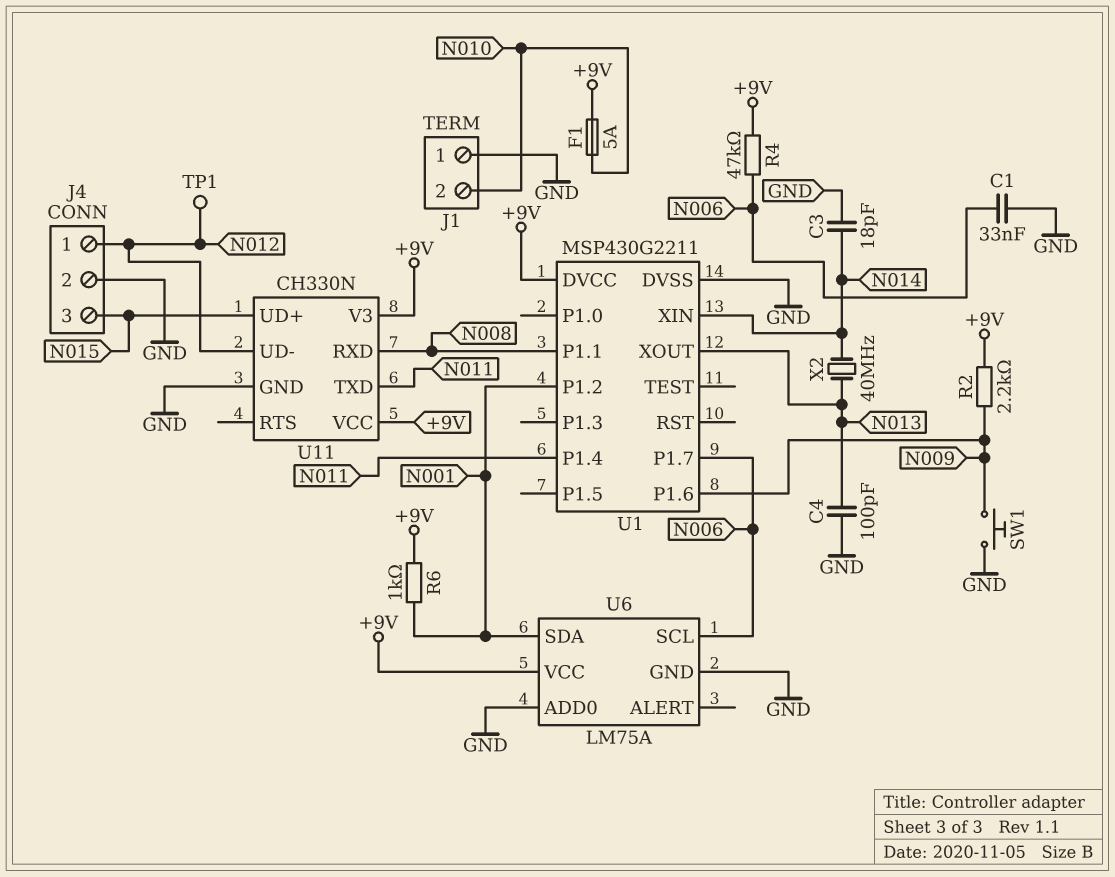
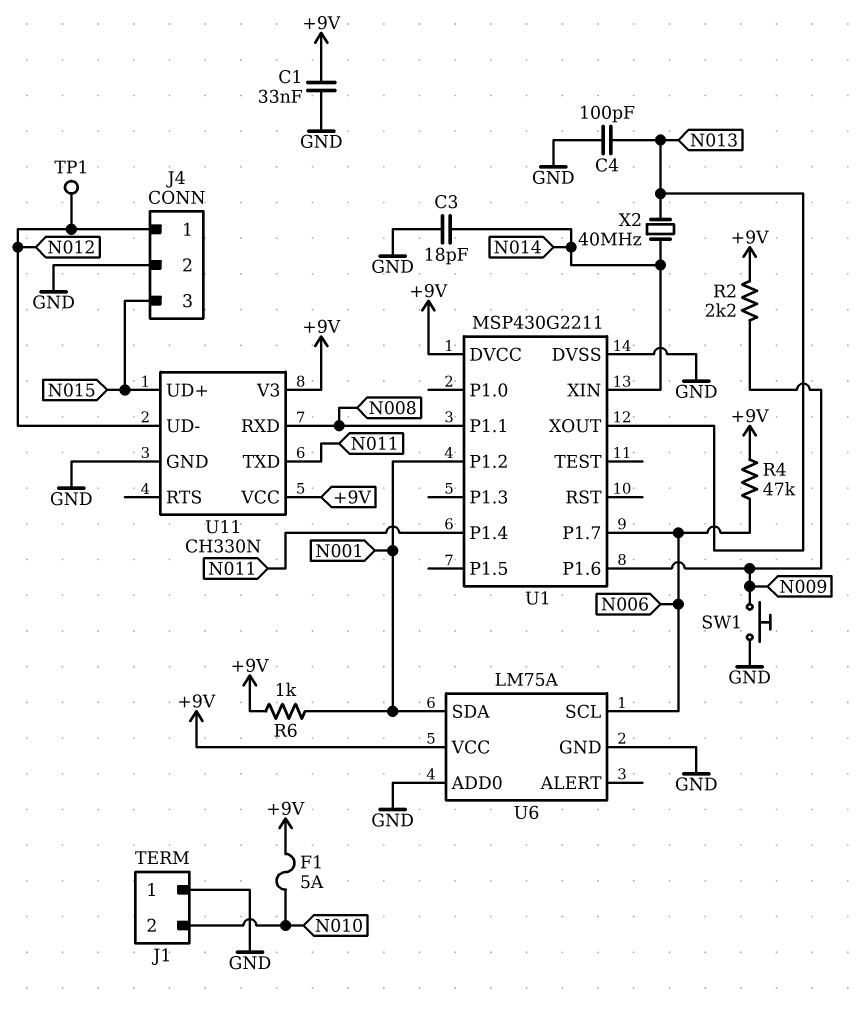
C1: 33nF (GND, N006) -> 33nF (+9V, GND)

